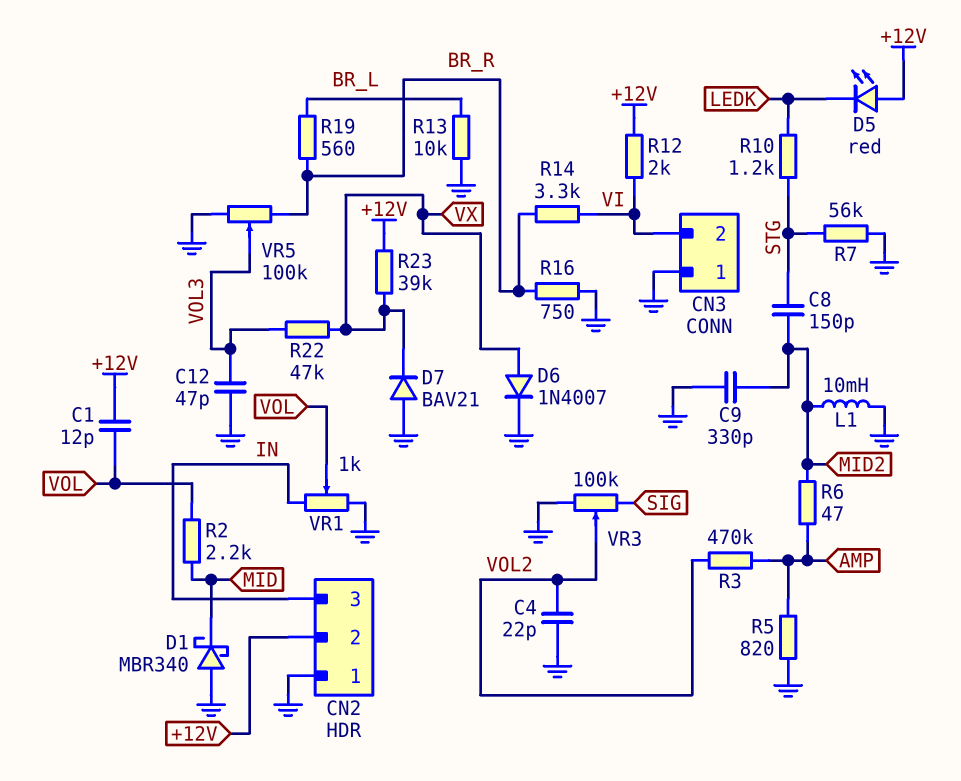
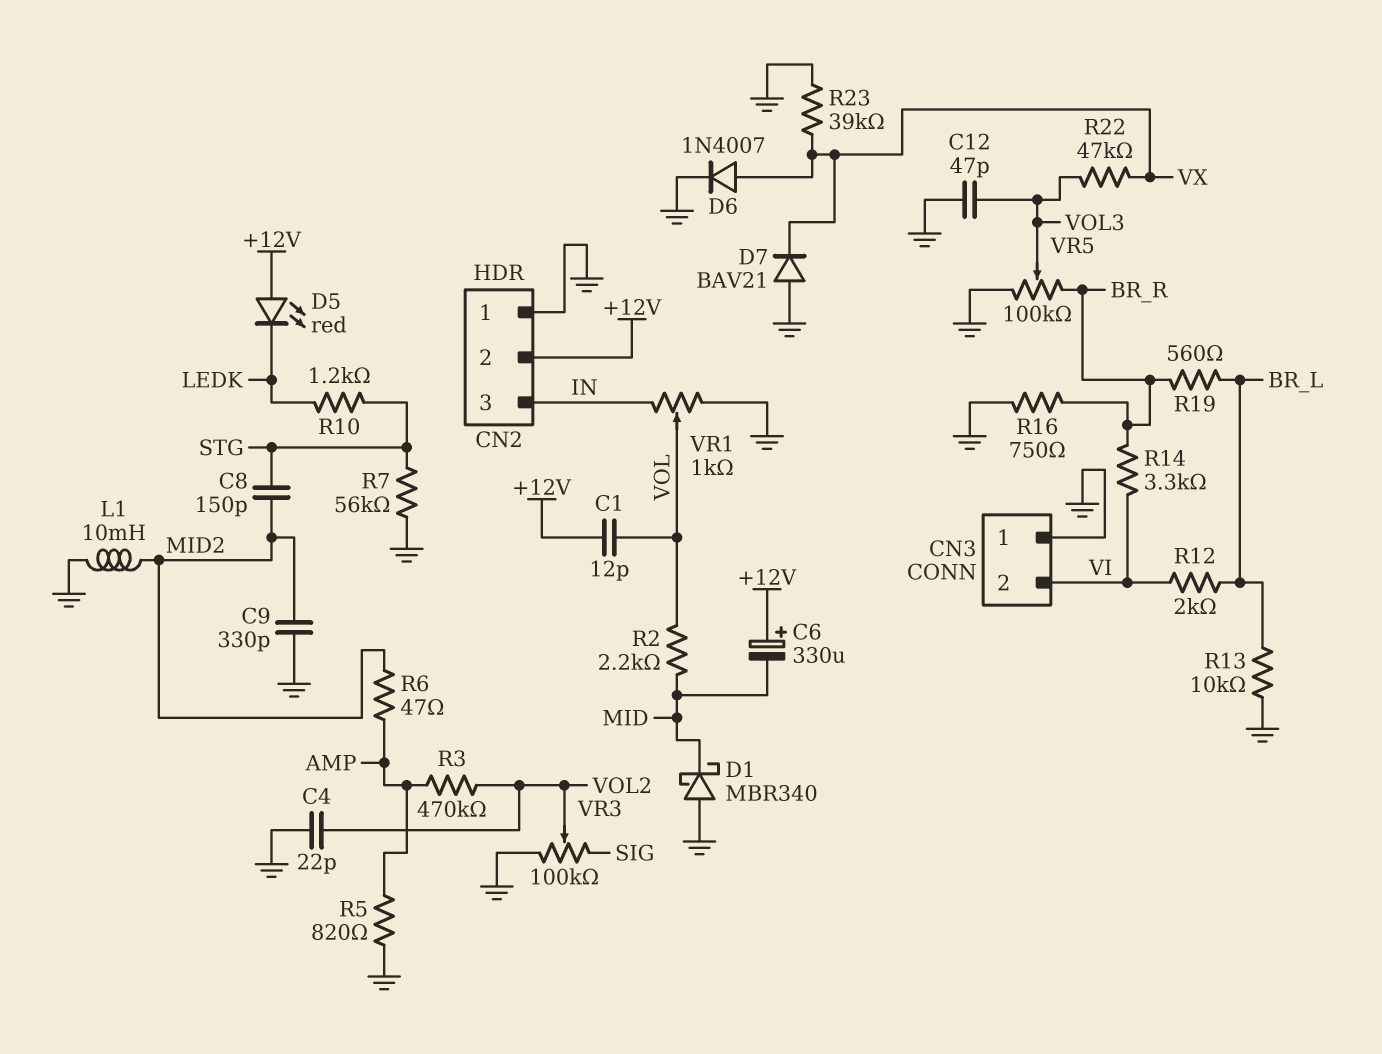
C6: none -> 330uF (plus +12V, minus MID)
R12: 2k (+12V, VI) -> 2k (BR_L, VI)
R23: 39k (+12V, VX) -> 39k (GND, VX)

